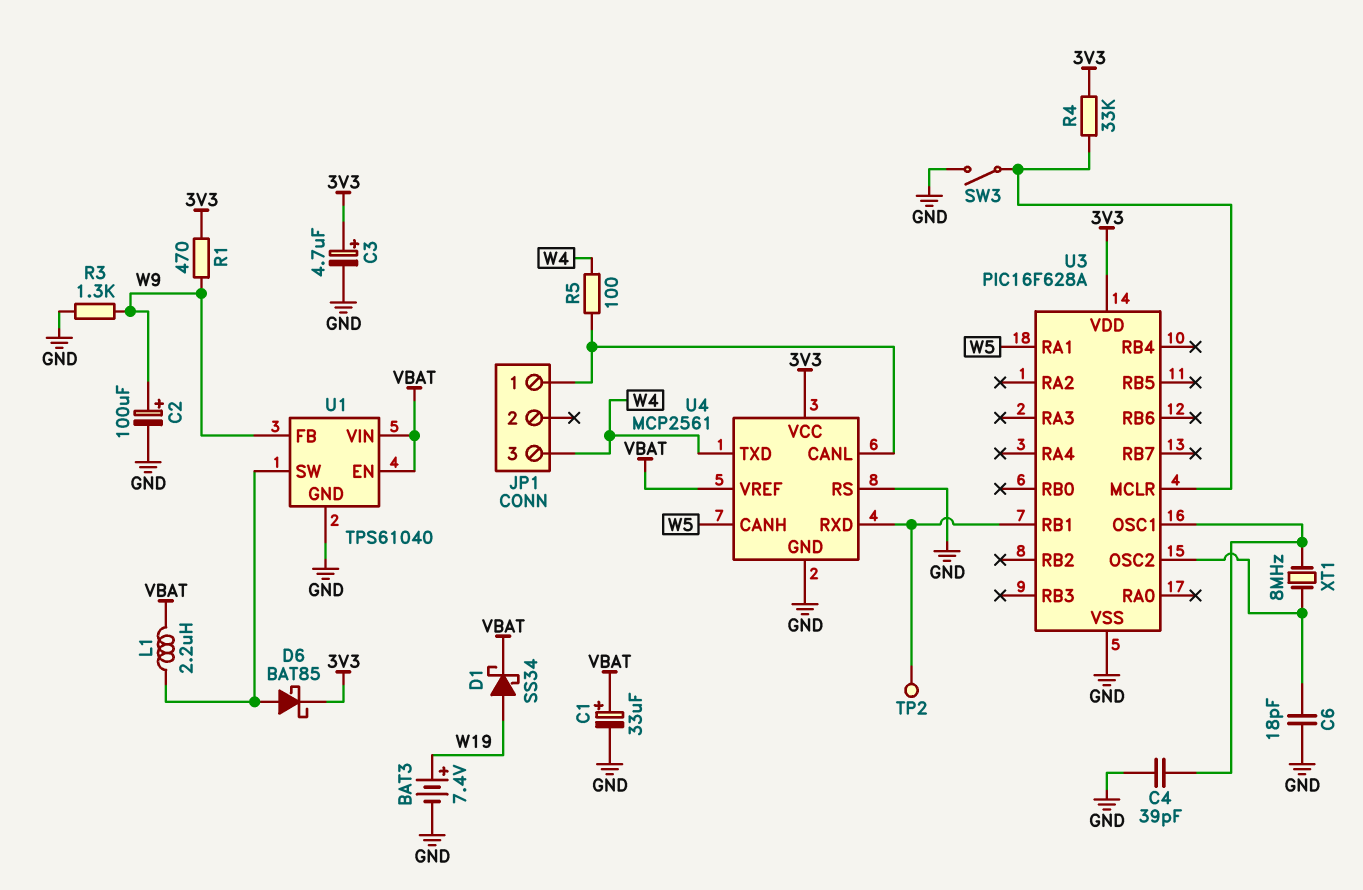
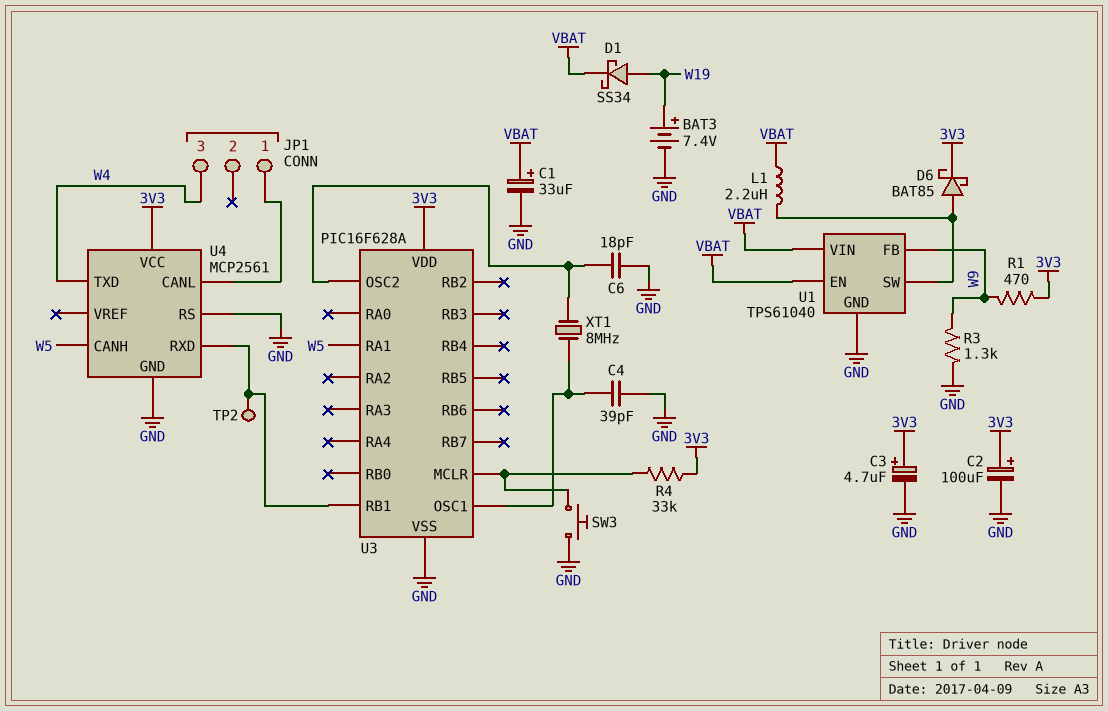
C2: 100uF (plus W9, minus GND) -> 100uF (plus 3V3, minus GND)
R5: 100 (JP1/1, W4) -> none
SW3: switch (GND, U3/MCLR) -> button (GND, U3/MCLR)
U4 pin VREF: VBAT -> none

